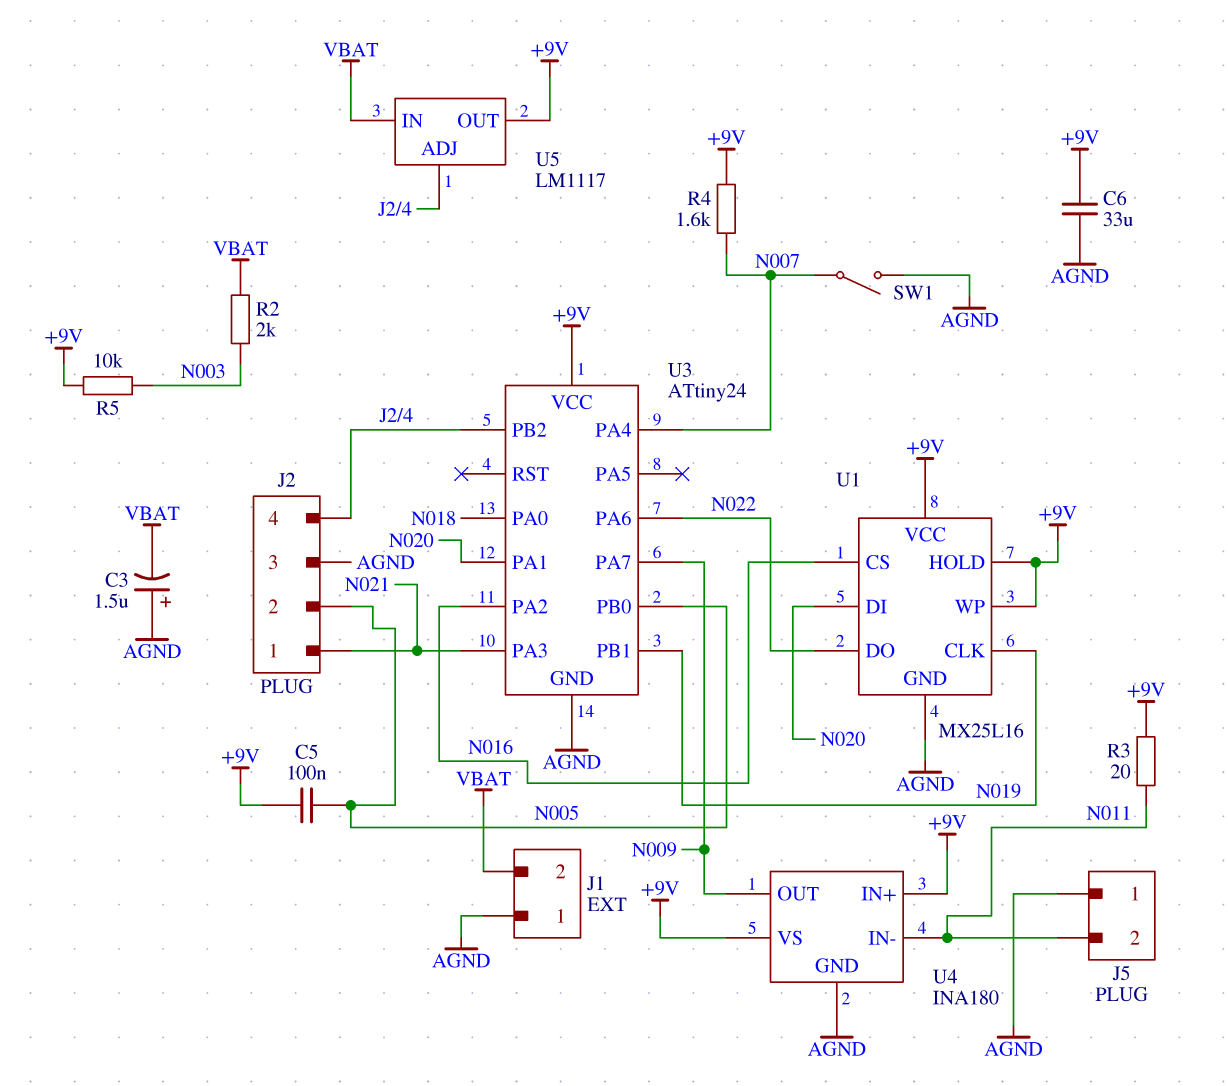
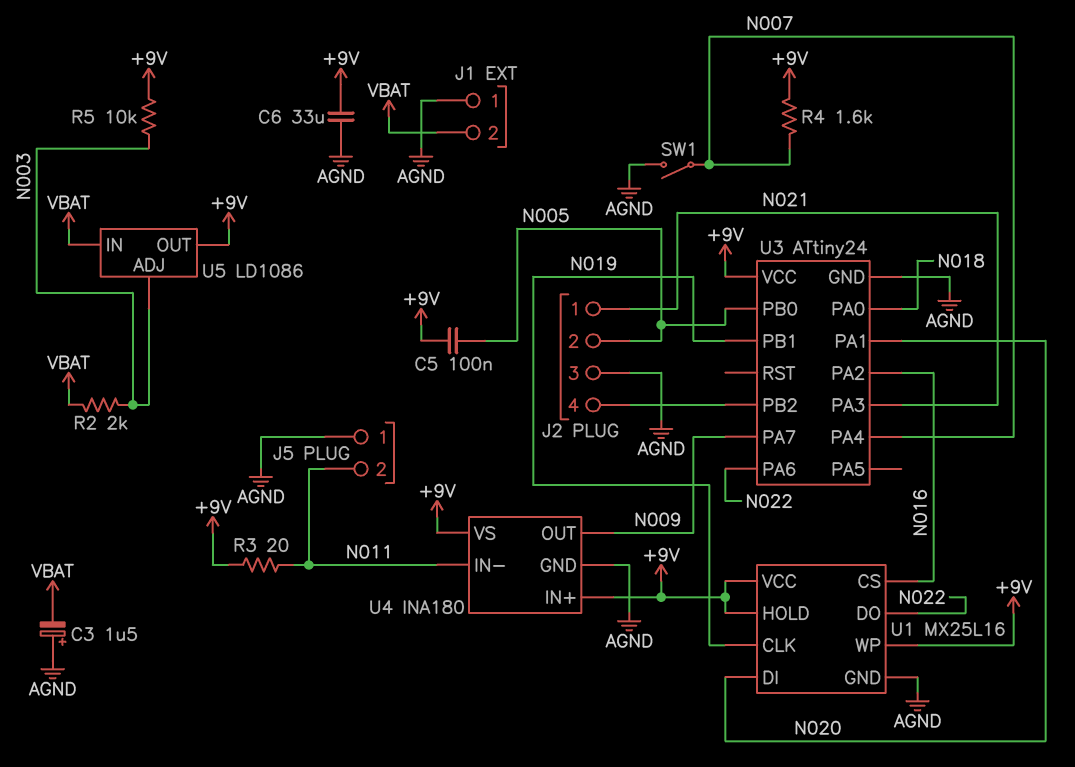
U5: LM1117 -> LD1086
U5 pin ADJ: J2/4 -> N003

